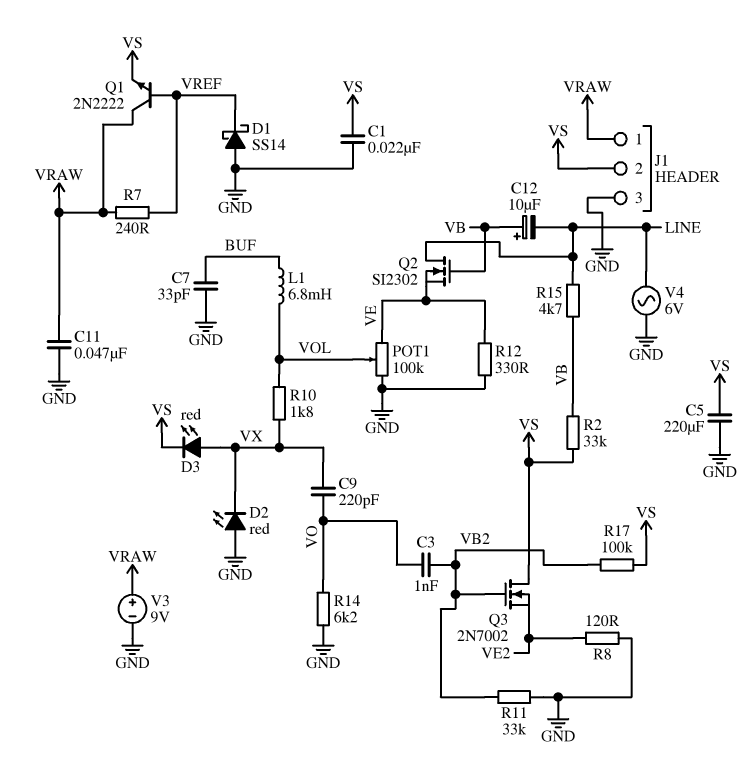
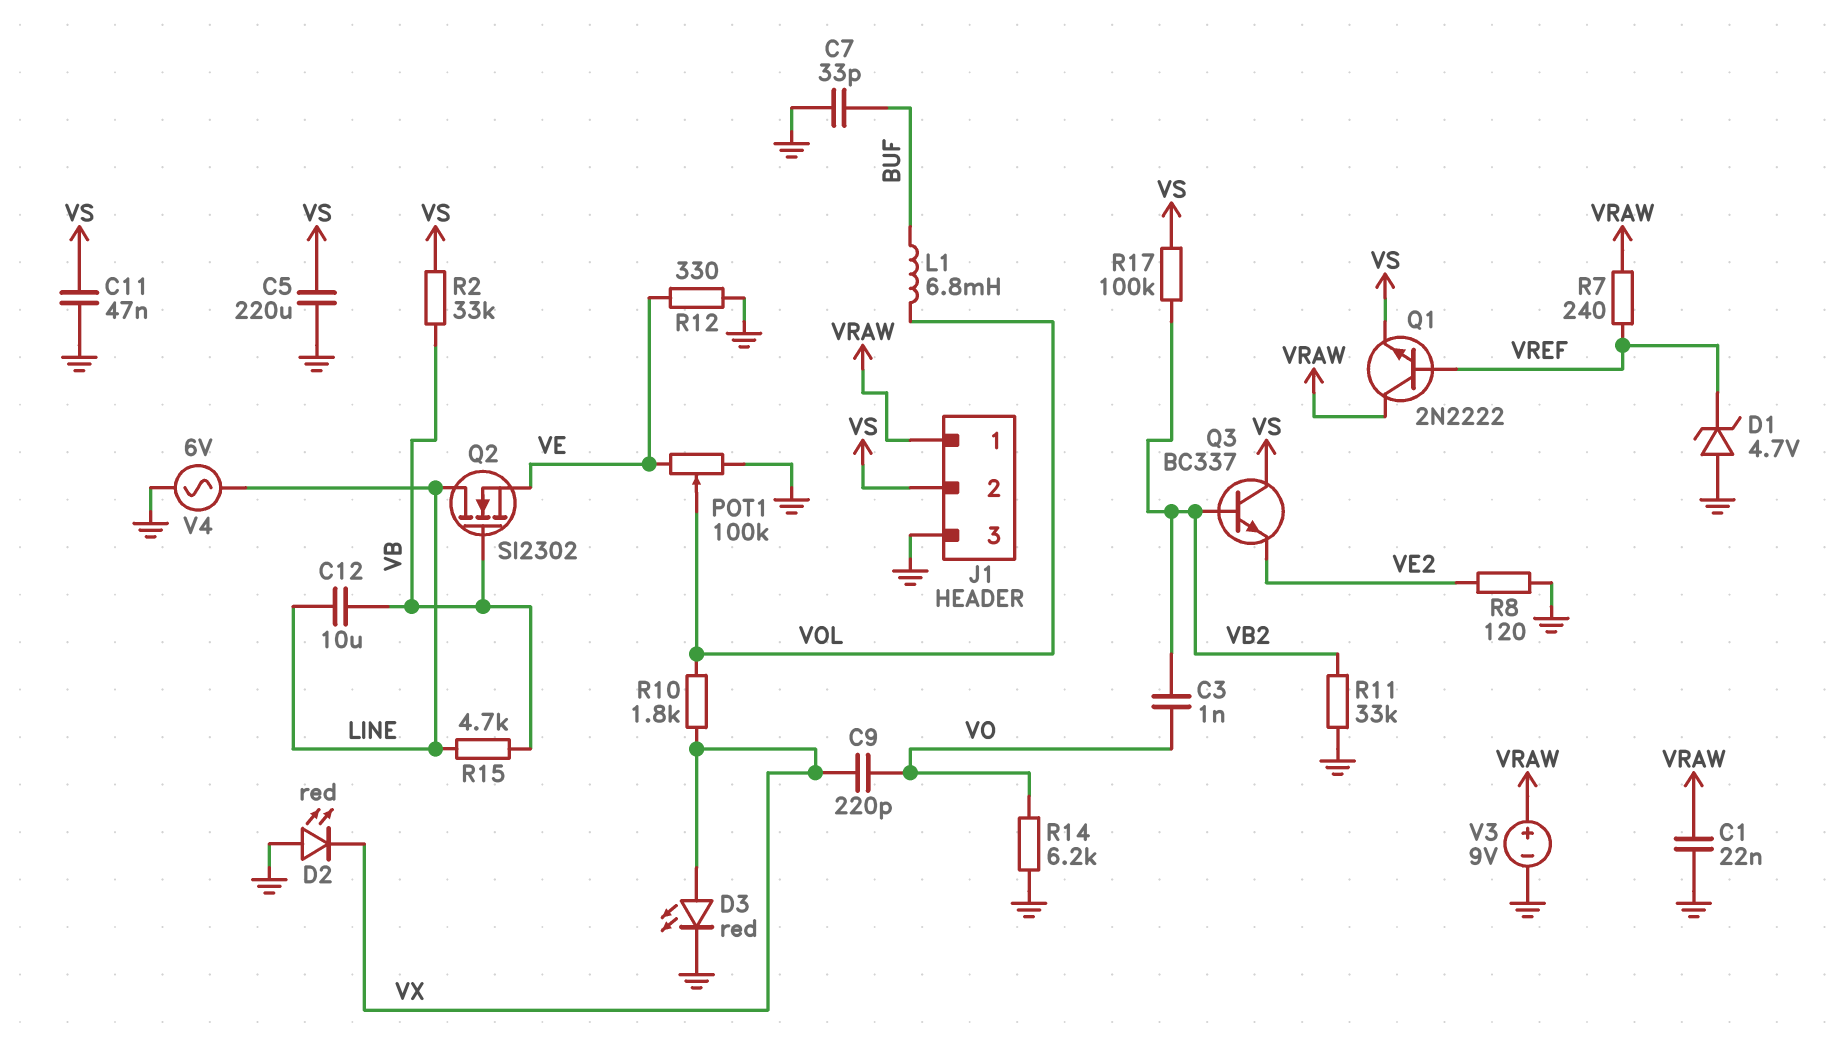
C1: 22nF (GND, VS) -> 22nF (GND, VRAW)
C11: 47nF (GND, VRAW) -> 47nF (GND, VS)
C12: 10uF (plus VB, minus LINE) -> 10uF (LINE, VB)
D1: schottky SS14 (A GND, K VREF) -> zener 4.7V (A GND, K VREF)
D3: LED red (A VX, K VS) -> LED red (A VX, K GND)
Q3: NMOS 2N7002 (G VB2, D VS, S VE2) -> NPN BC337 (B VB2, C VS, E VE2)

